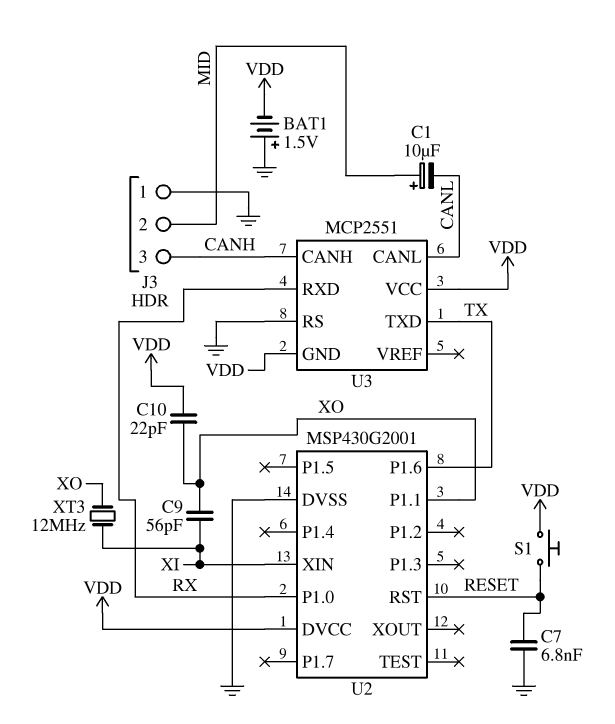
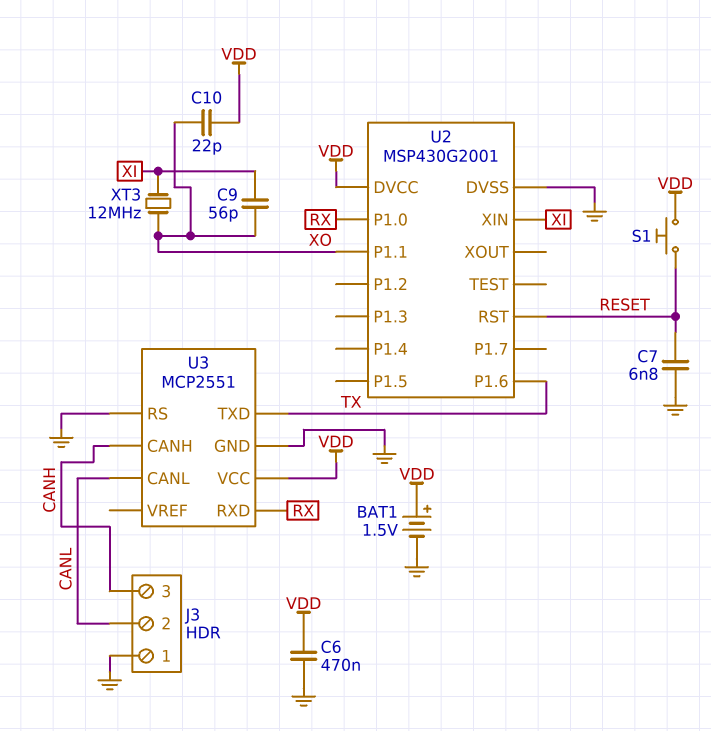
BAT1: 1.5V (plus GND, minus VDD) -> 1.5V (plus VDD, minus GND)
C1: 10uF (plus MID, minus CANL) -> none
C6: none -> 470nF (GND, VDD)
J3 pin 2: MID -> CANL
U3 pin GND: VDD -> GND

